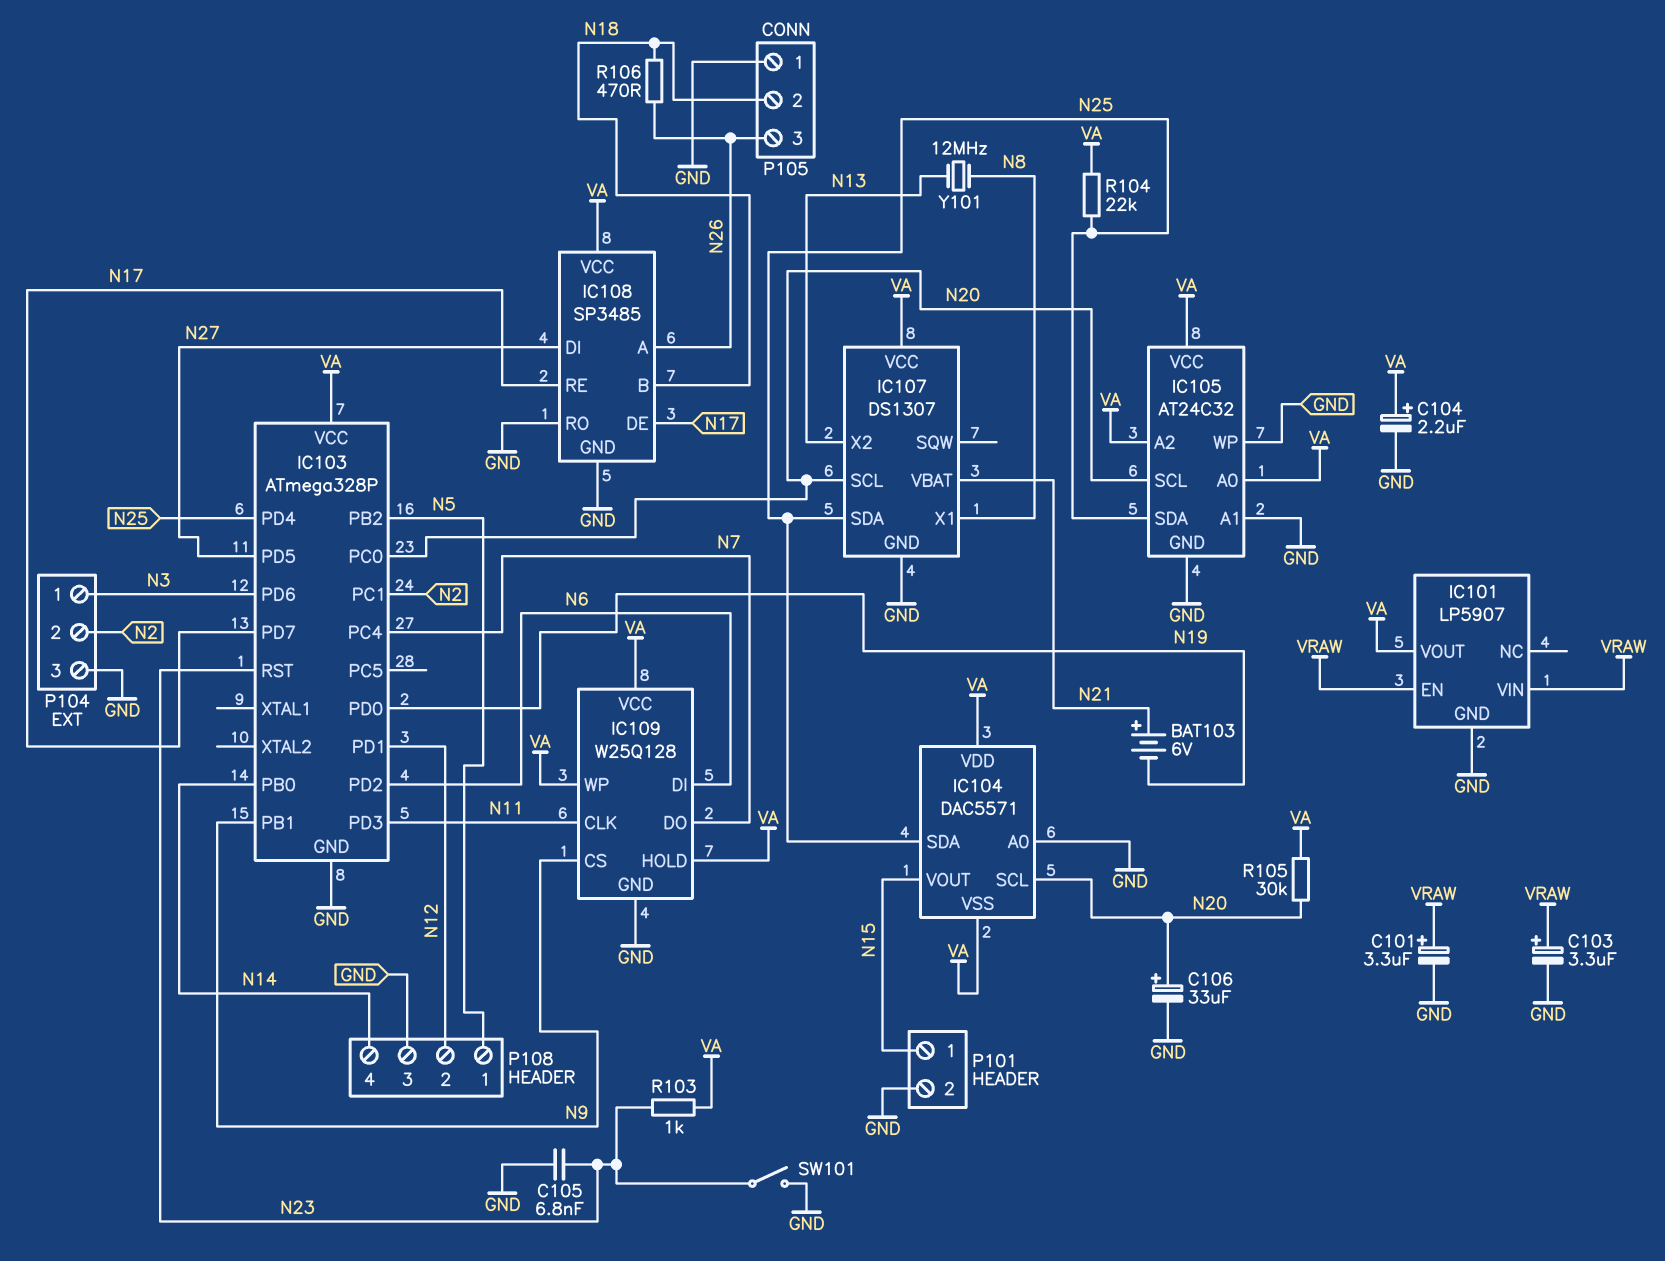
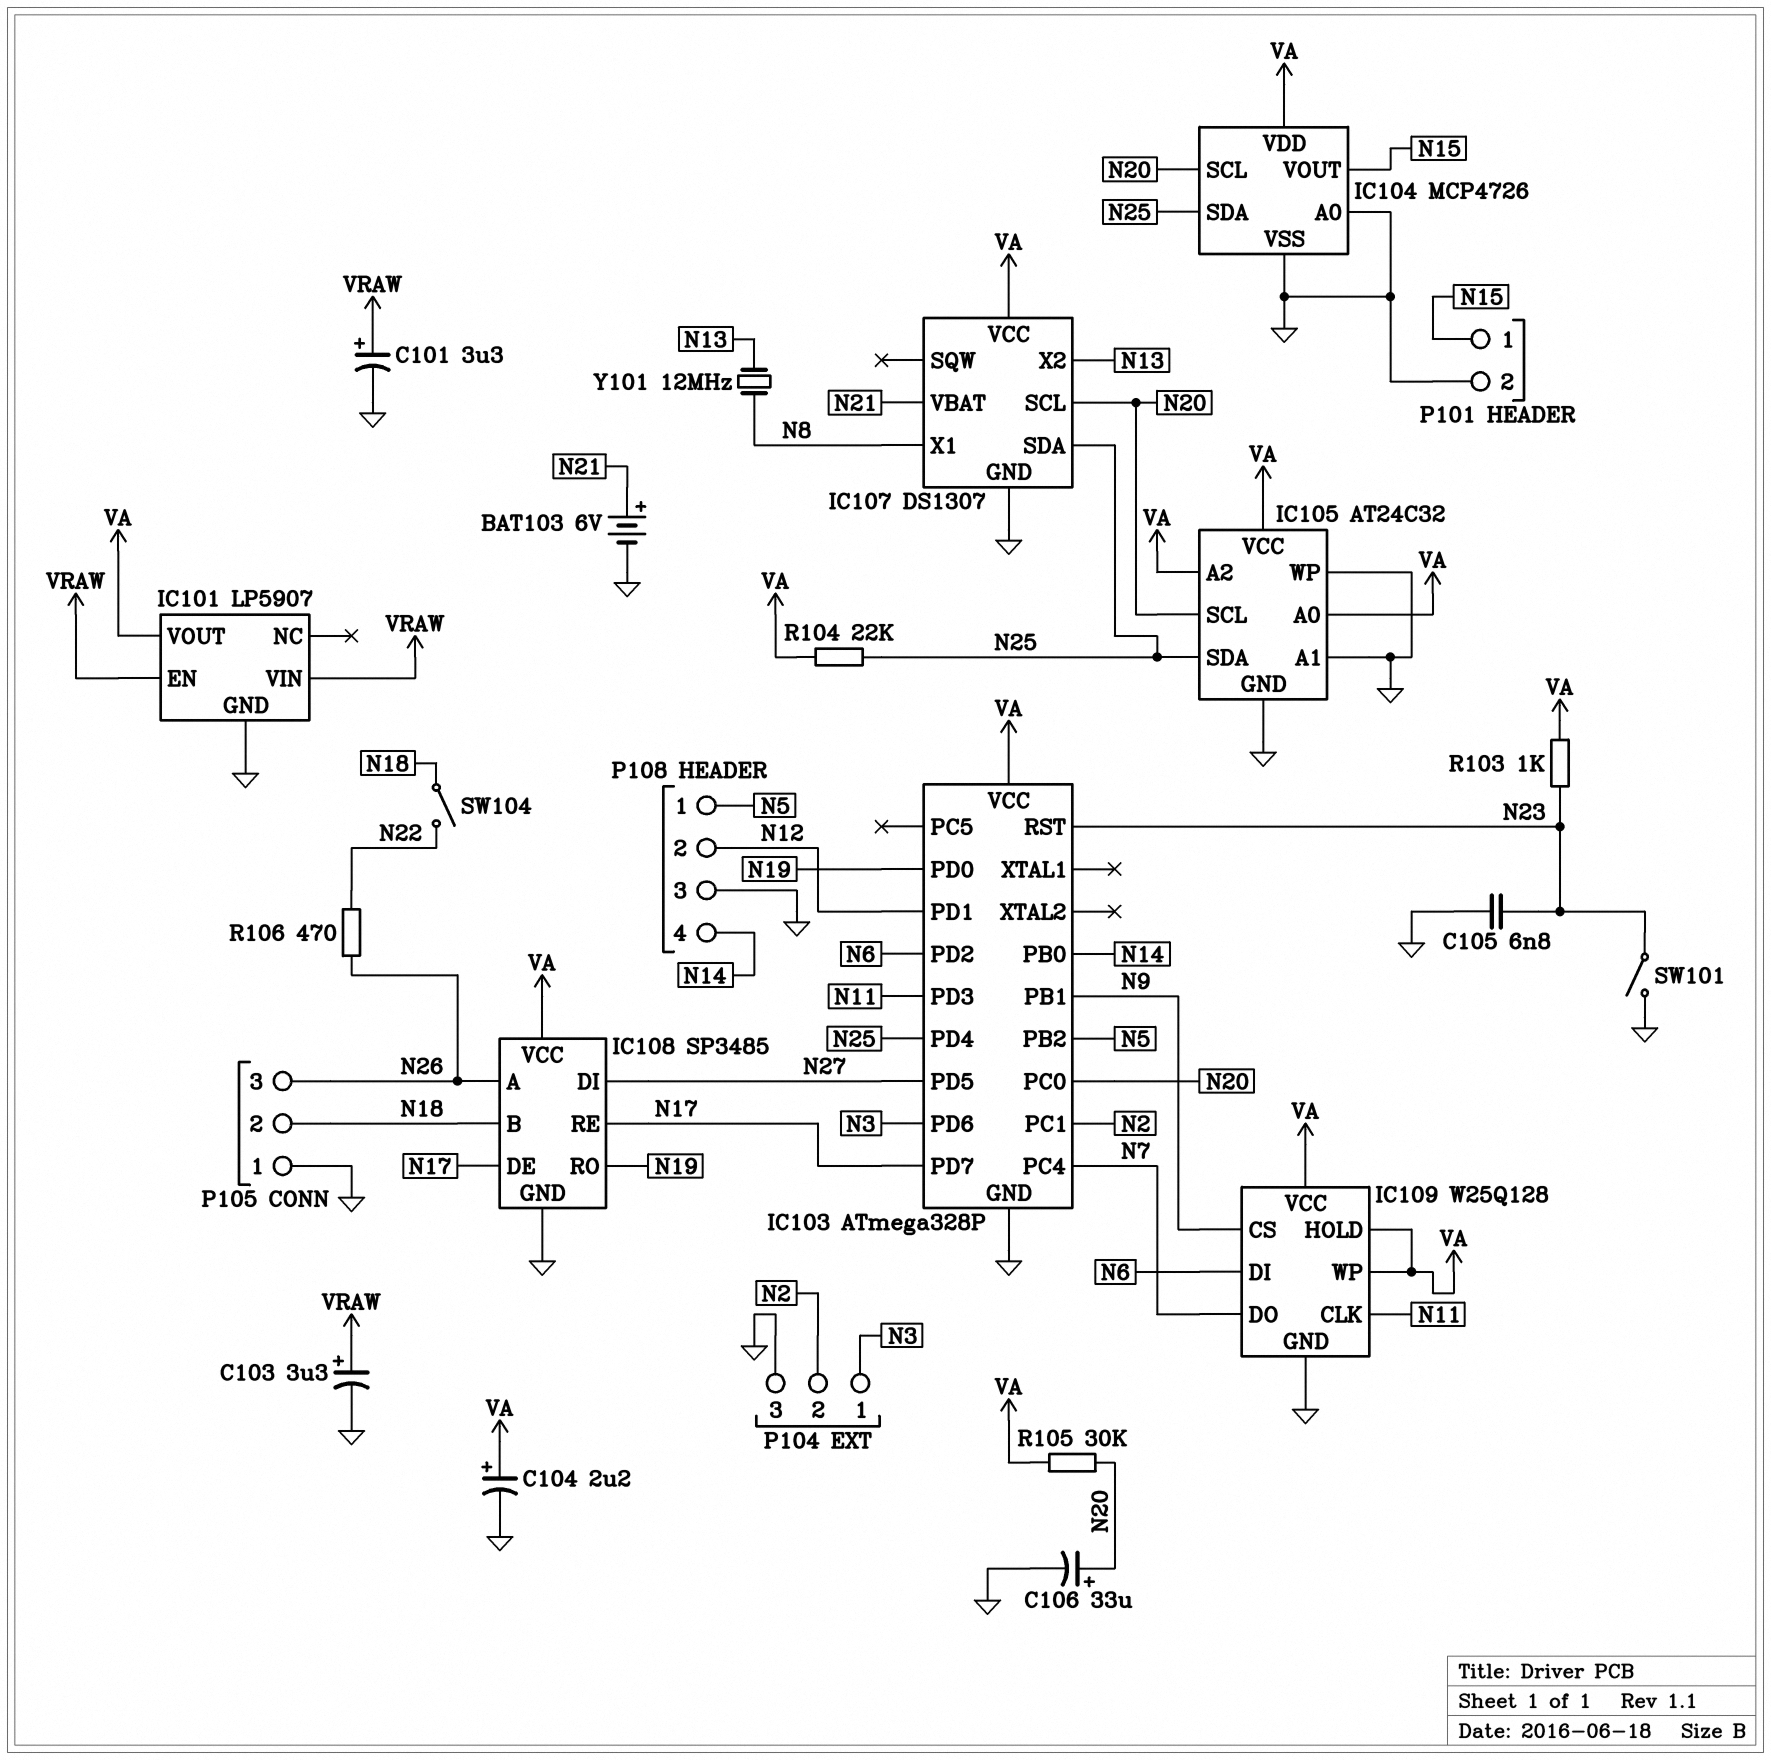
BAT103: 6V (plus N21, minus N19) -> 6V (plus N21, minus GND)
IC104: DAC5571 -> MCP4726
IC104 pin VSS: VA -> GND
IC108 pin RO: GND -> N19
R106: 470 (N18, N26) -> 470 (N22, N26)
SW104: none -> switch (N18, N22)

